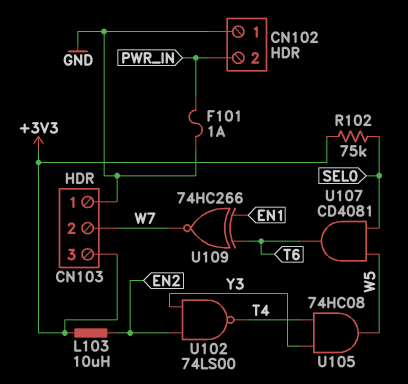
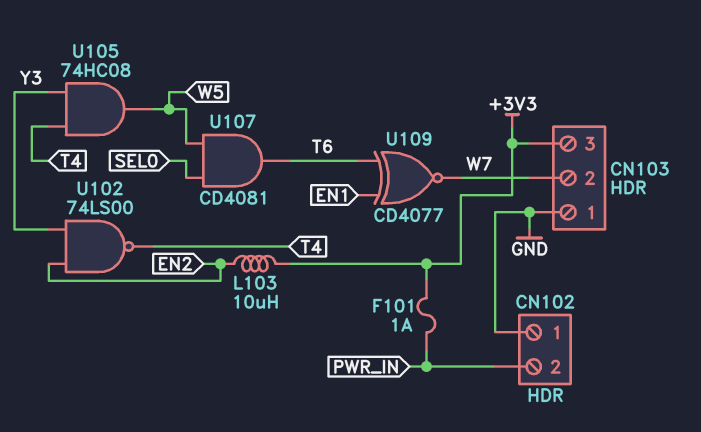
F101: 1A (GND, PWR_IN) -> 1A (+3V3, PWR_IN)
R102: 75k (+3V3, SEL0) -> none
U109: XNOR 74HC266 (in EN1, in T6, out W7) -> XNOR CD4077 (in EN1, in T6, out W7)

